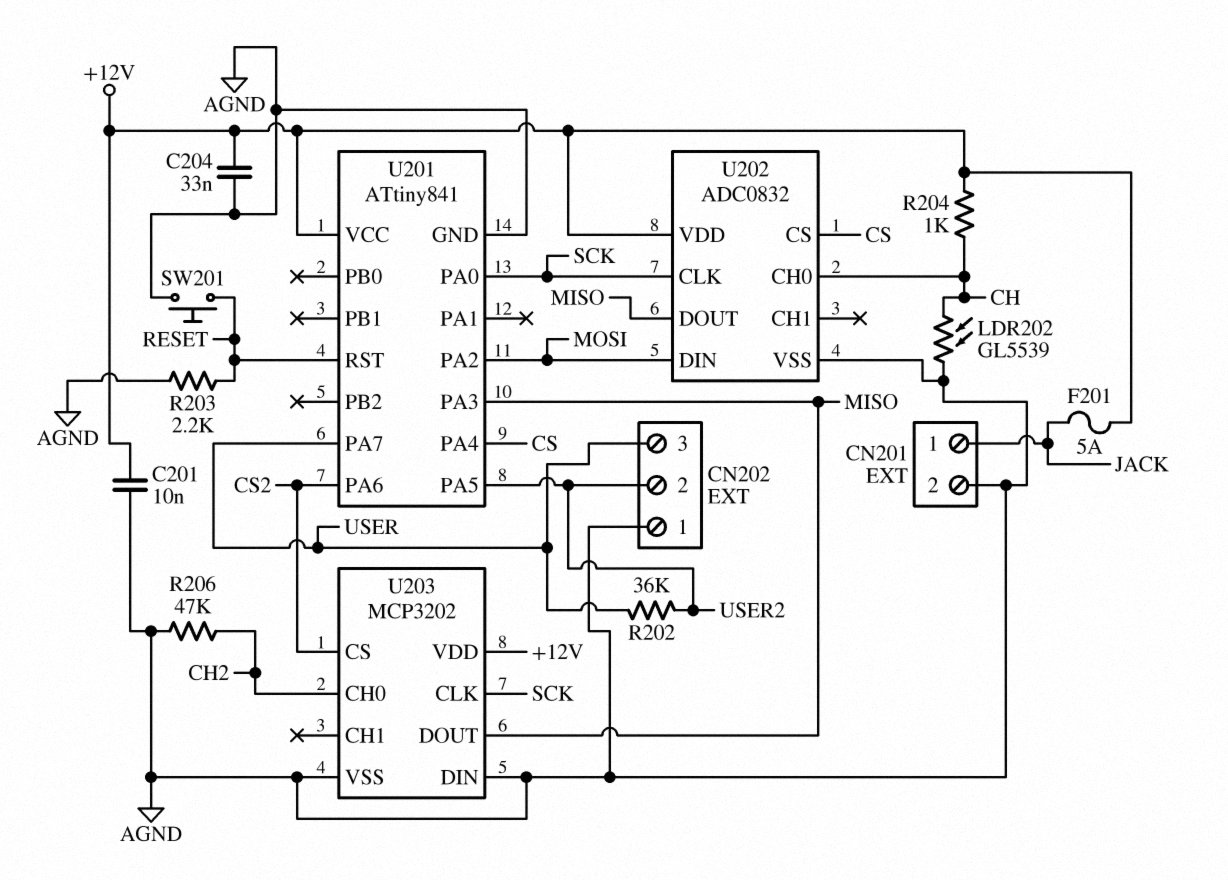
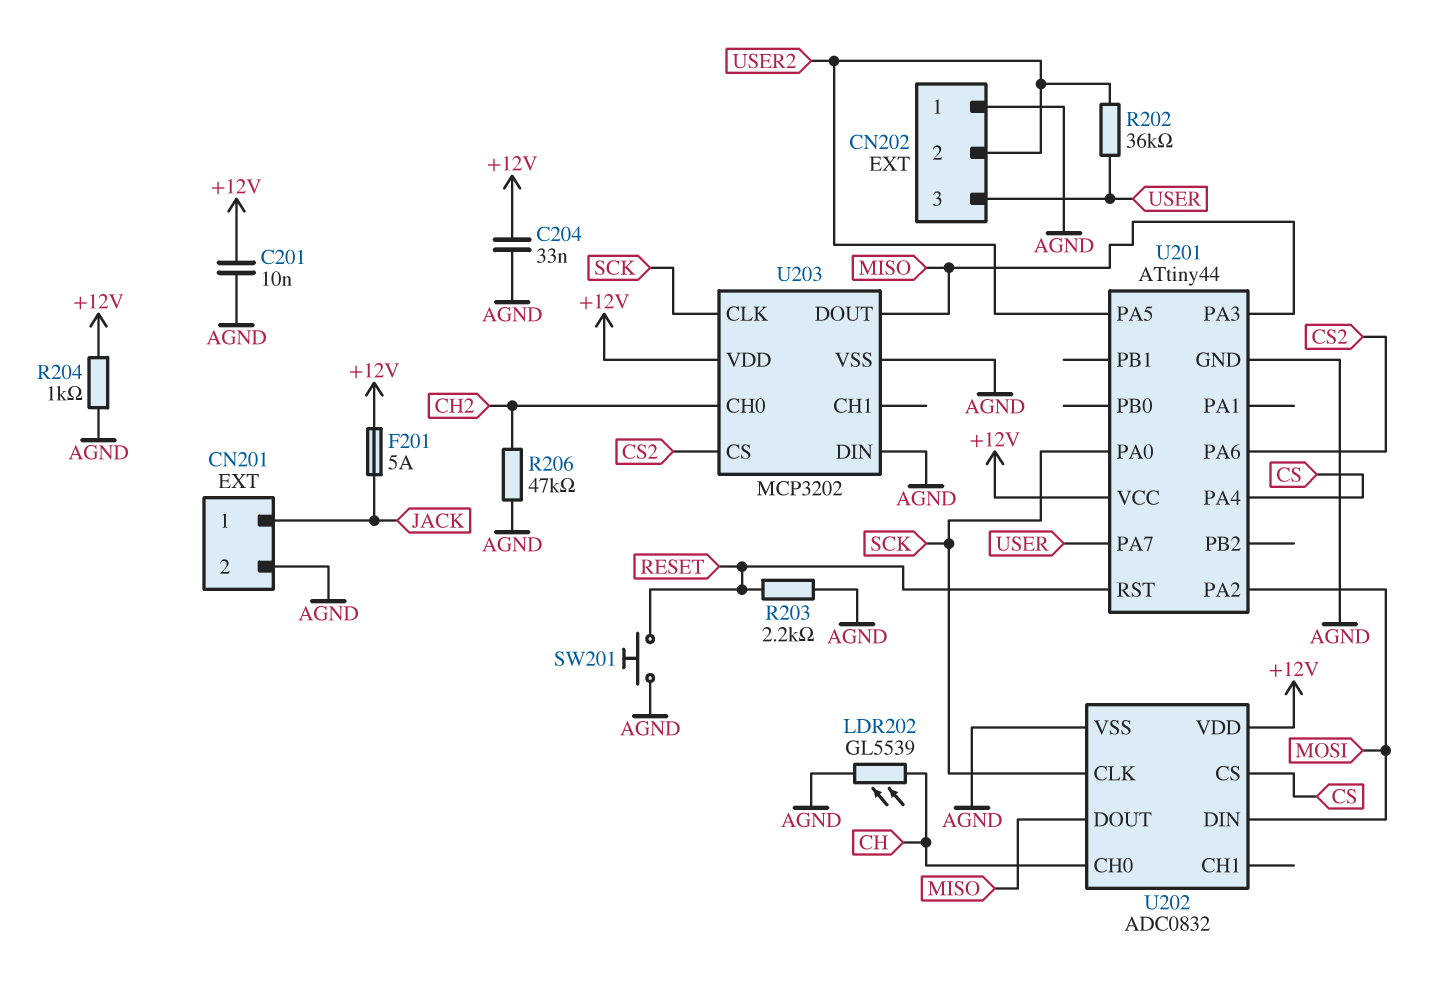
R204: 1k (+12V, CH) -> 1k (+12V, AGND)
U201: ATtiny841 -> ATtiny44

